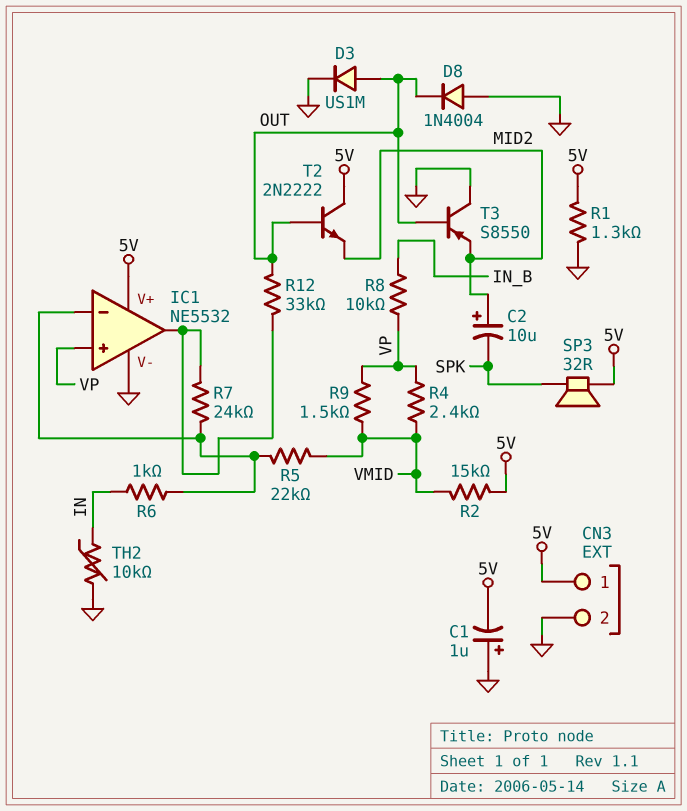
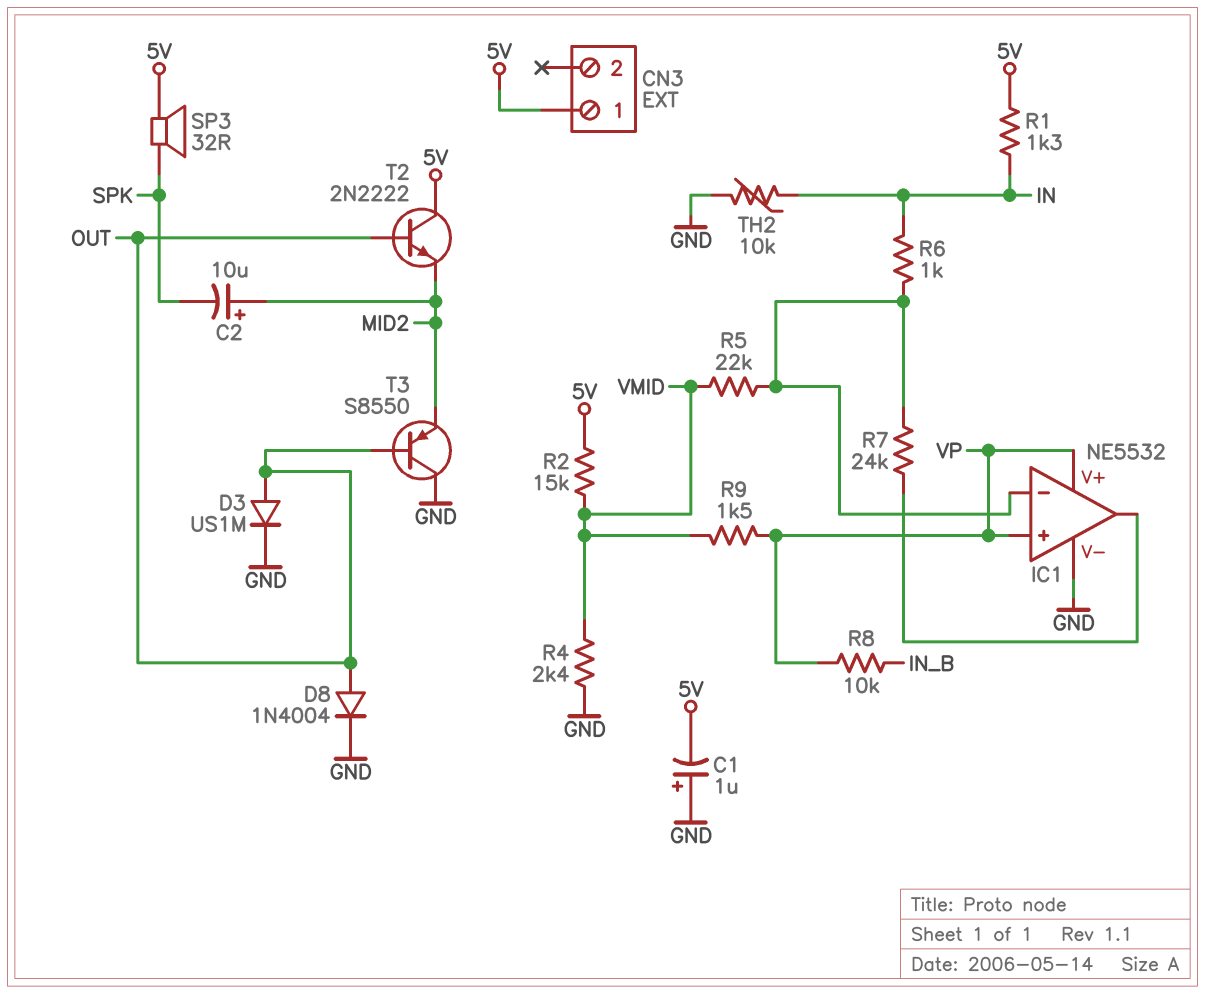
CN3 pin 2: GND -> none
D8: diode 1N4004 (A GND, K OUT) -> diode 1N4004 (A OUT, K GND)
IC1 pin V+: 5V -> VP
R1: 1.3k (5V, GND) -> 1.3k (5V, IN)
R4: 2.4k (VMID, VP) -> 2.4k (GND, VMID)
R12: 33k (IC1/out, OUT) -> none

